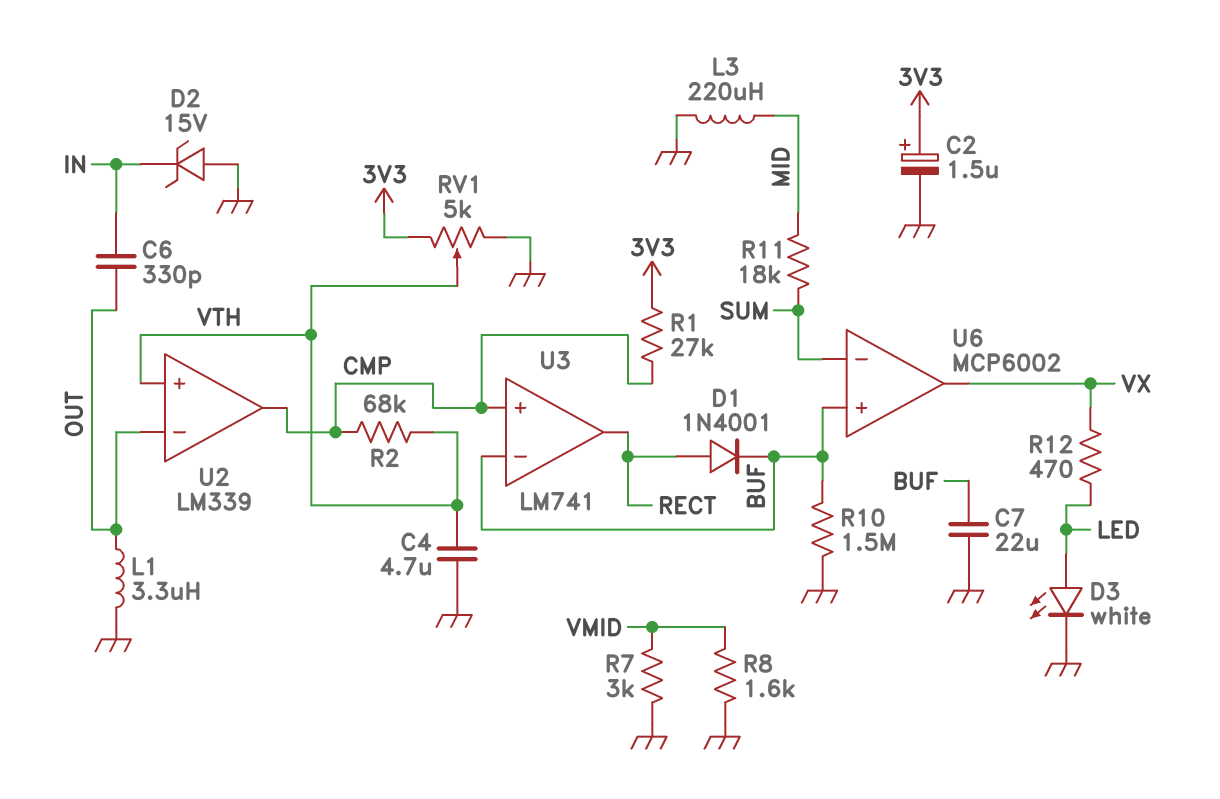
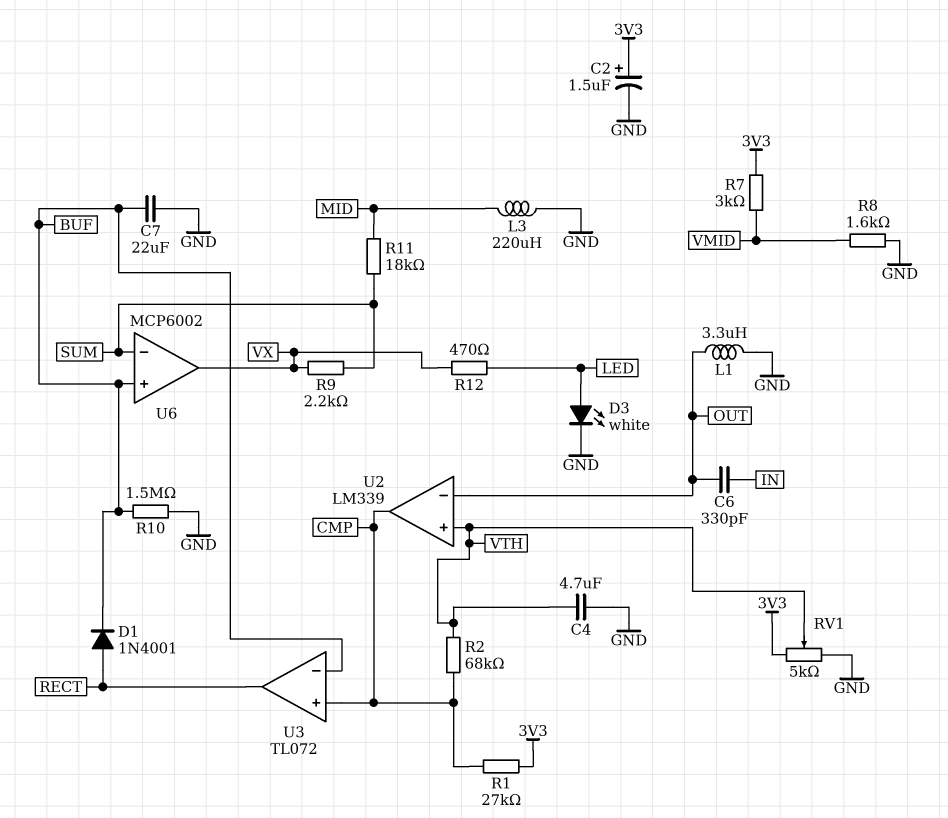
D2: zener 15V (A GND, K IN) -> none
R7: 3k (GND, VMID) -> 3k (3V3, VMID)
R9: none -> 2.2k (SUM, VX)
U3: LM741 -> TL072

